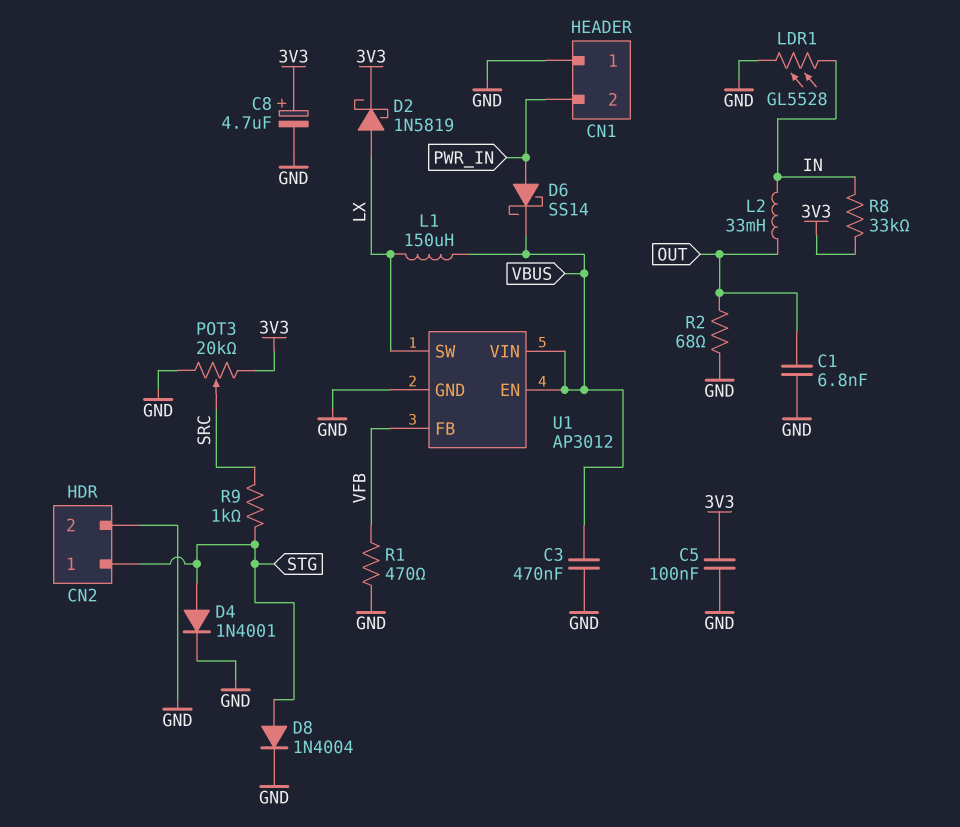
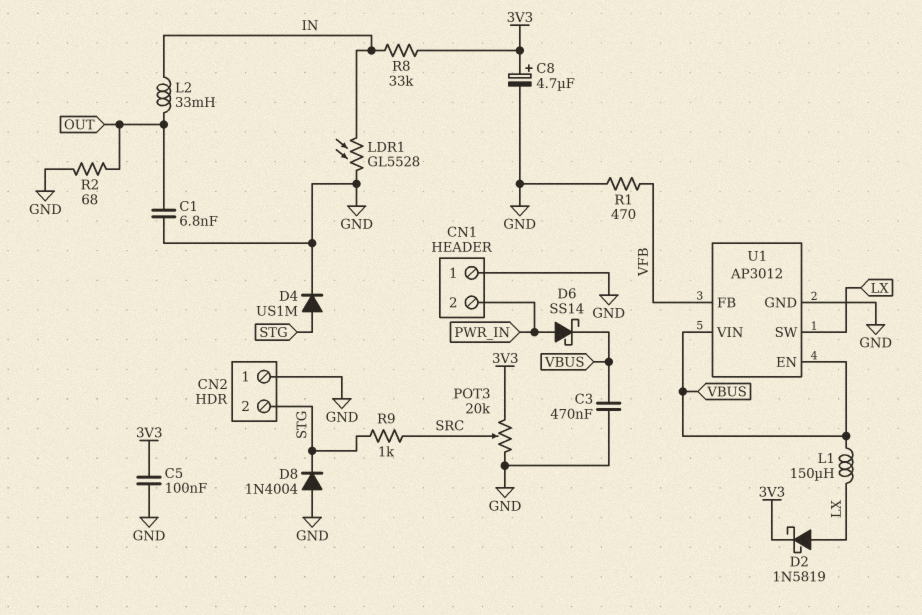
CN2 pin 1: STG -> GND
CN2 pin 2: GND -> STG
D4: diode 1N4001 (A STG, K GND) -> diode US1M (A STG, K GND)
D8: diode 1N4004 (A STG, K GND) -> diode 1N4004 (A GND, K STG)

